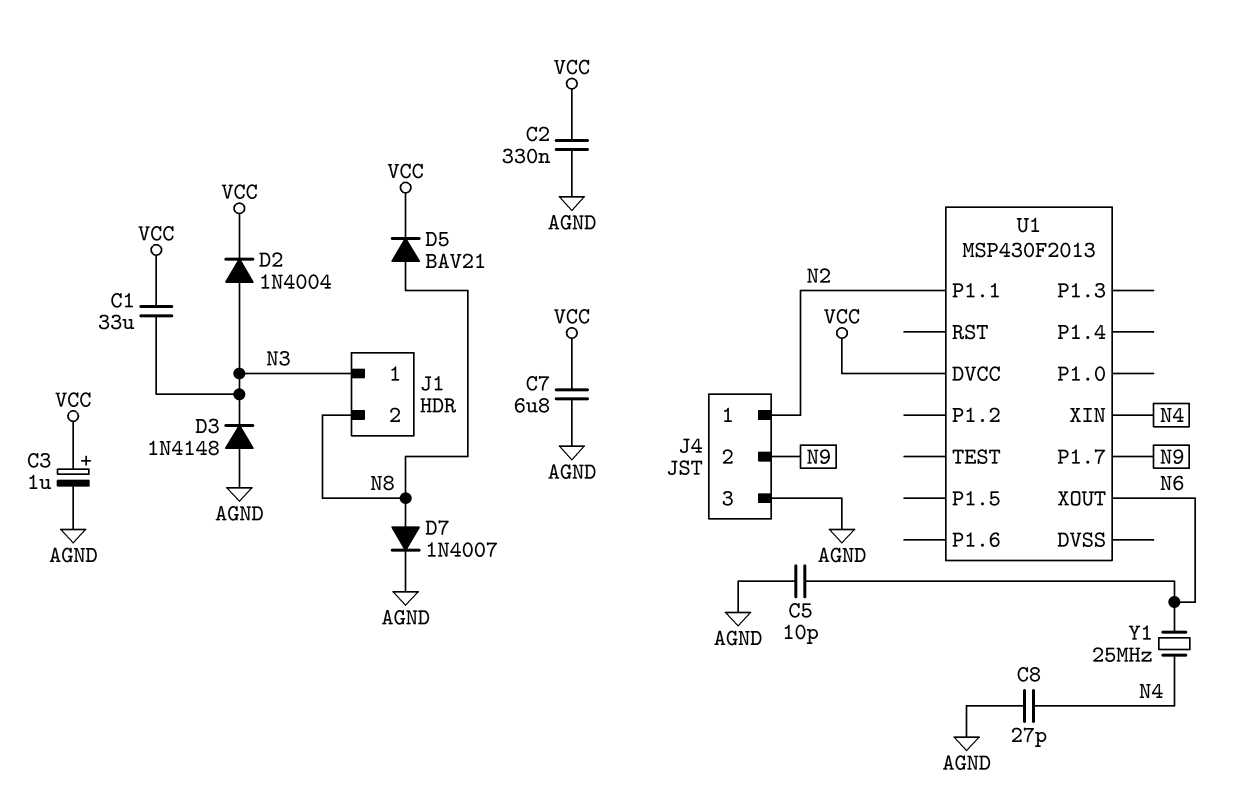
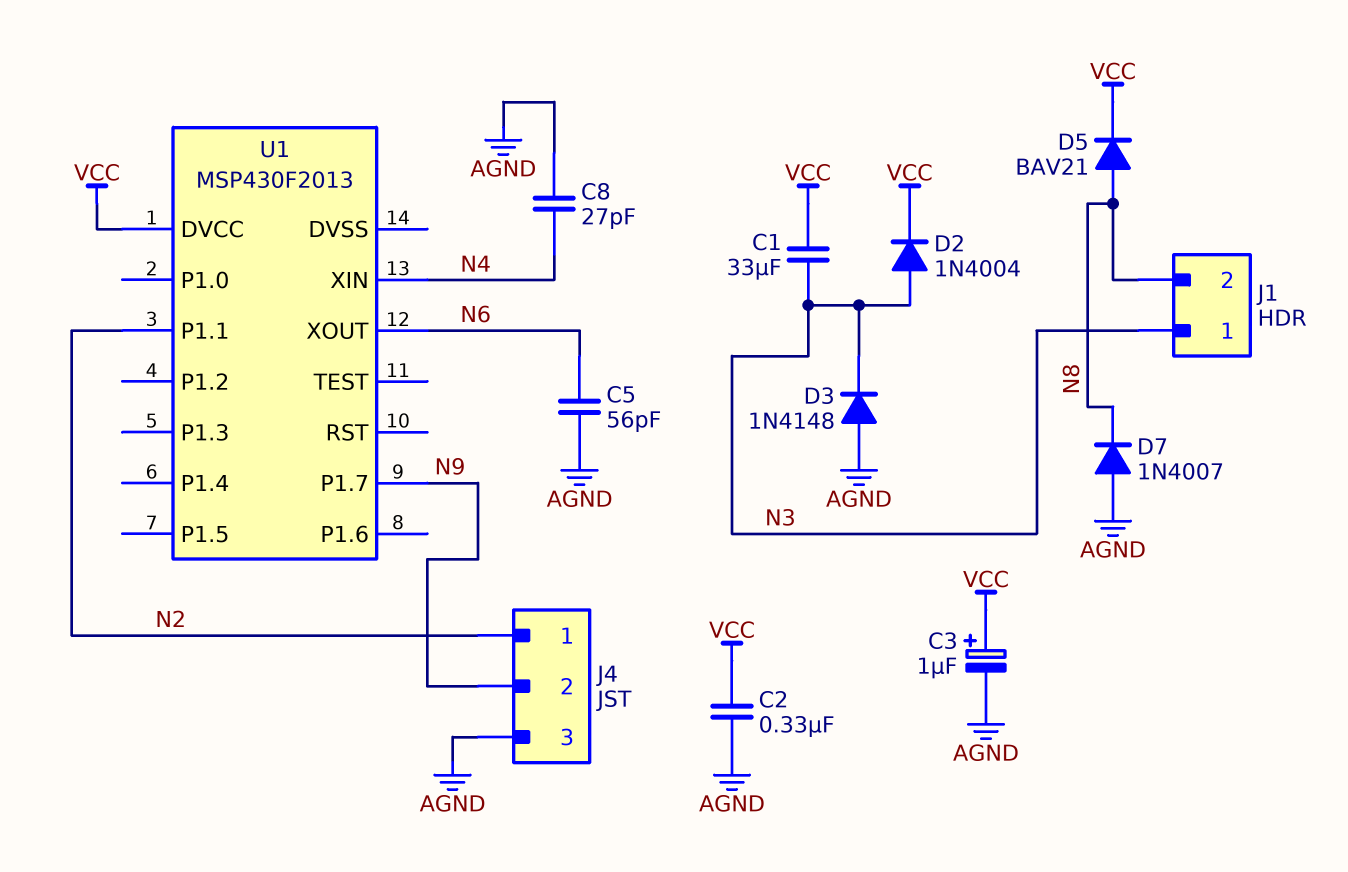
C5: 10pF (AGND, N6) -> 56pF (AGND, N6)
C7: 6.8uF (AGND, VCC) -> none
D7: diode 1N4007 (A N8, K AGND) -> diode 1N4007 (A AGND, K N8)
Y1: 25MHz (N4, N6) -> none

